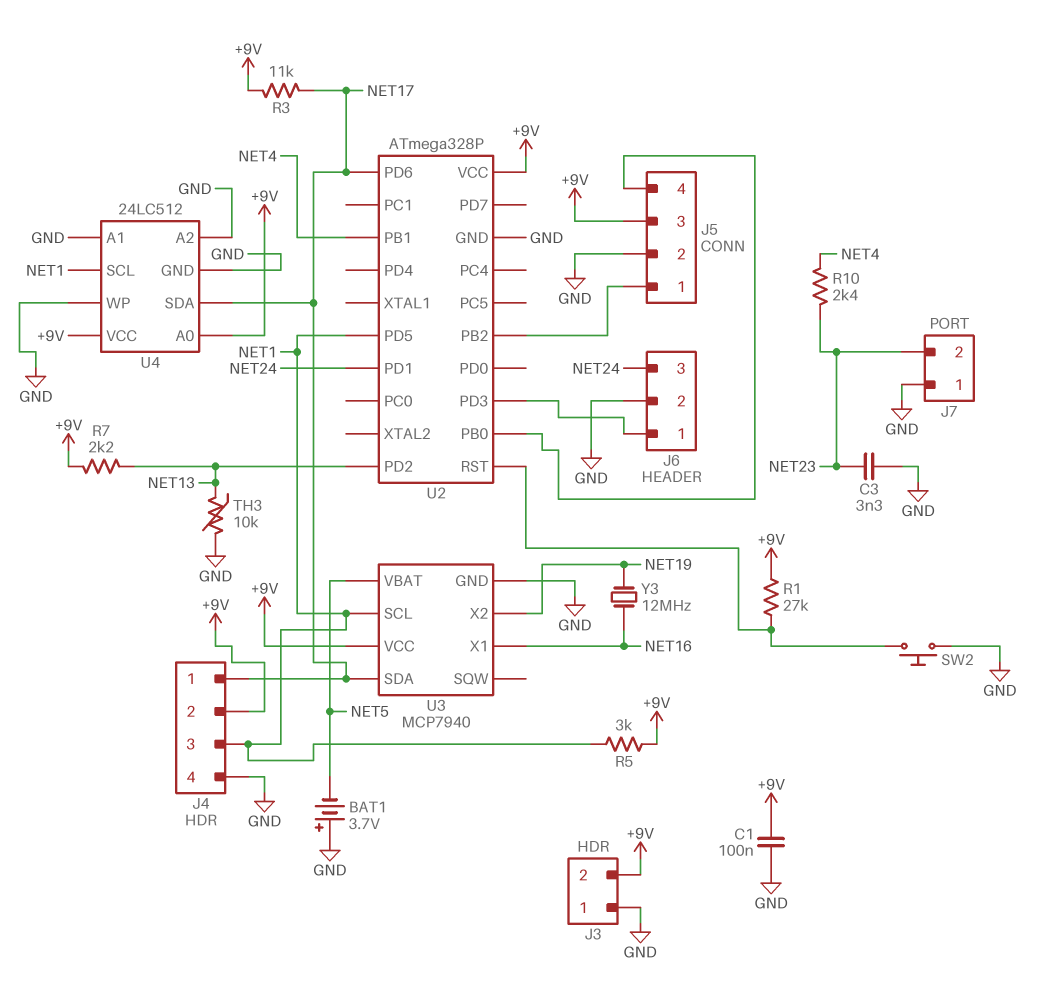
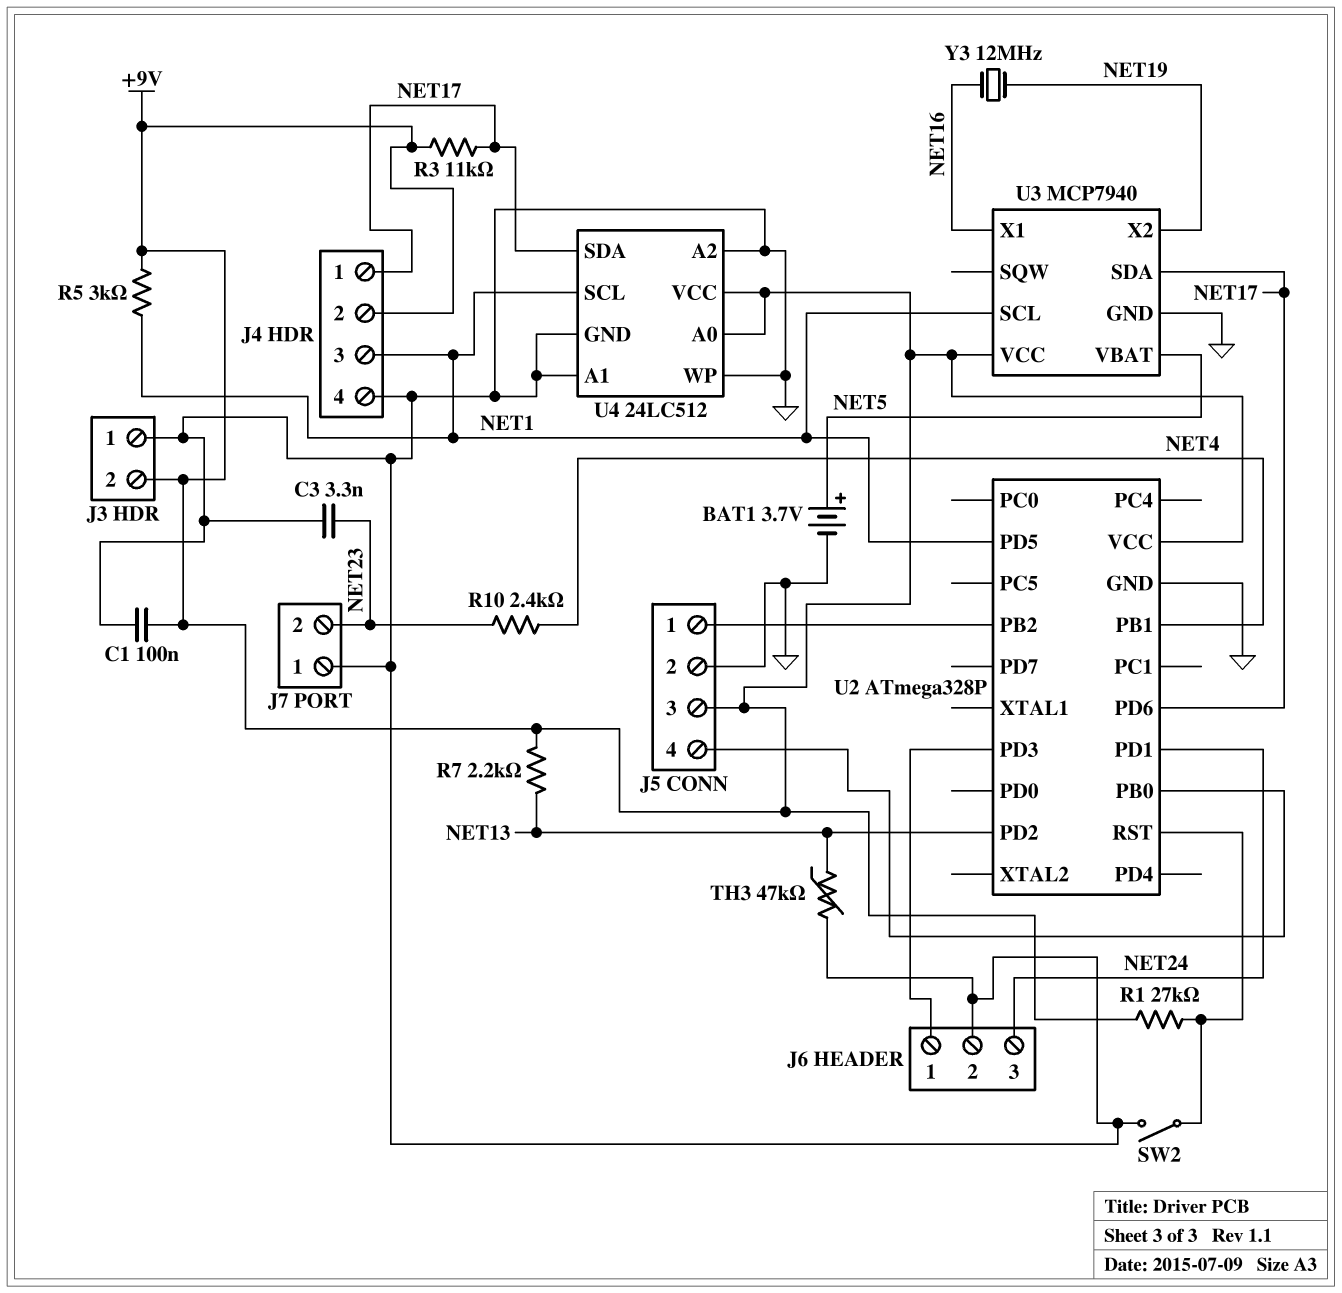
BAT1: 3.7V (plus GND, minus NET5) -> 3.7V (plus NET5, minus GND)
SW2: button (GND, U2/RST) -> switch (GND, U2/RST)
TH3: 10k (GND, NET13) -> 47k (GND, NET13)

